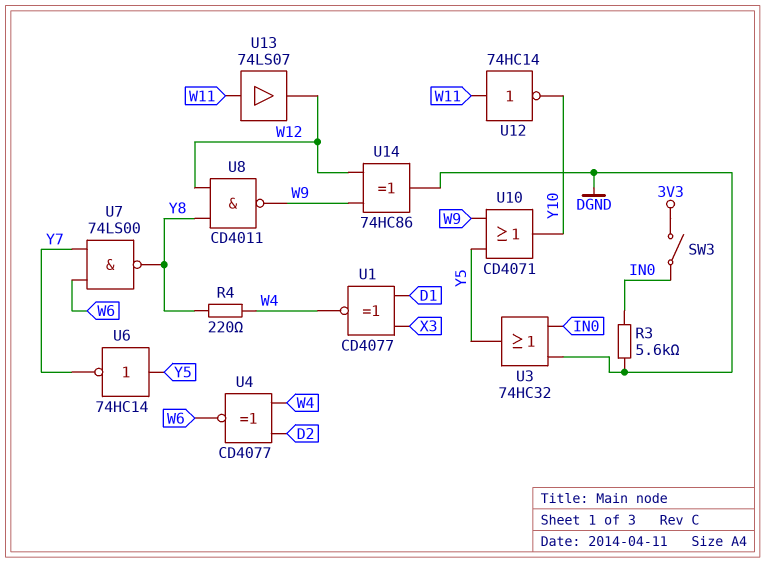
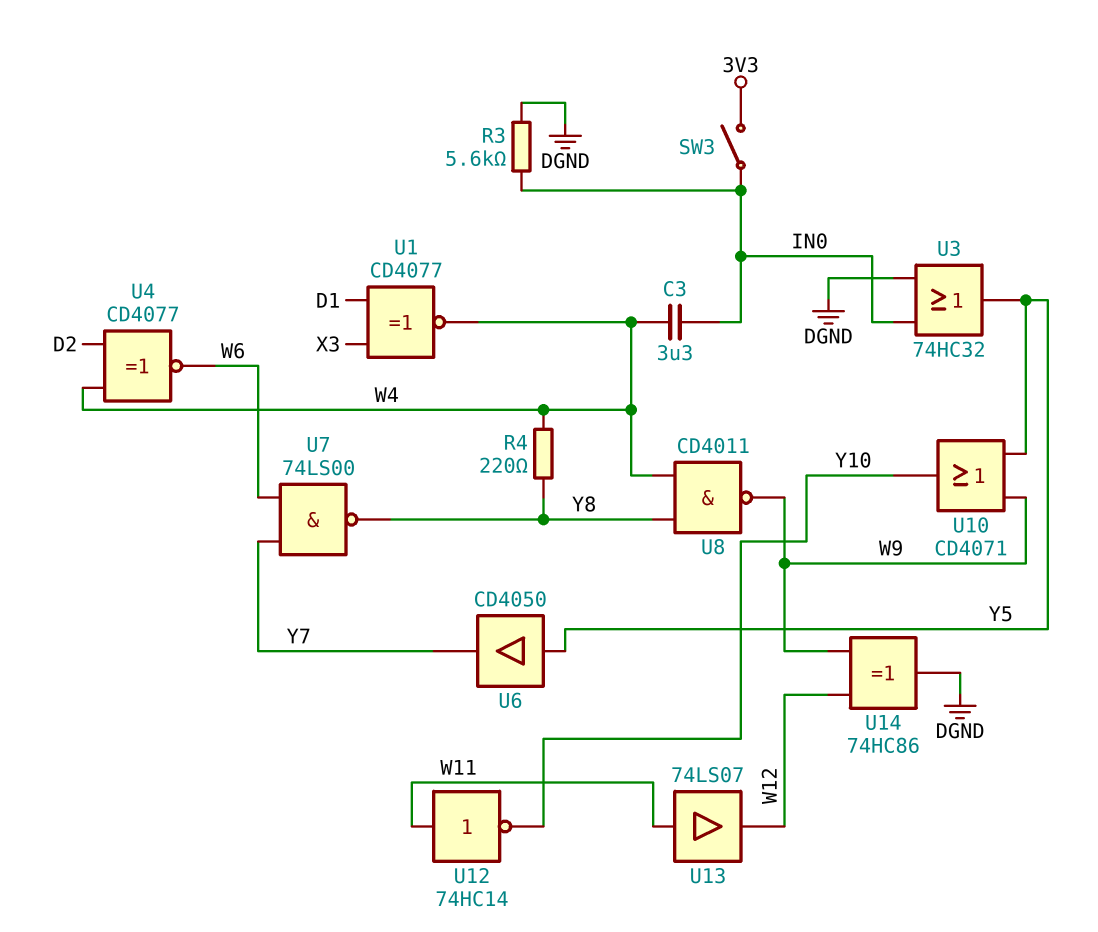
C3: none -> 3.3uF (IN0, W4)
U6: NOT 74HC14 (in Y5, out Y7) -> buffer CD4050 (in Y5, out Y7)
U8: NAND CD4011 (in W12, in Y8, out W9) -> NAND CD4011 (in W4, in Y8, out W9)

